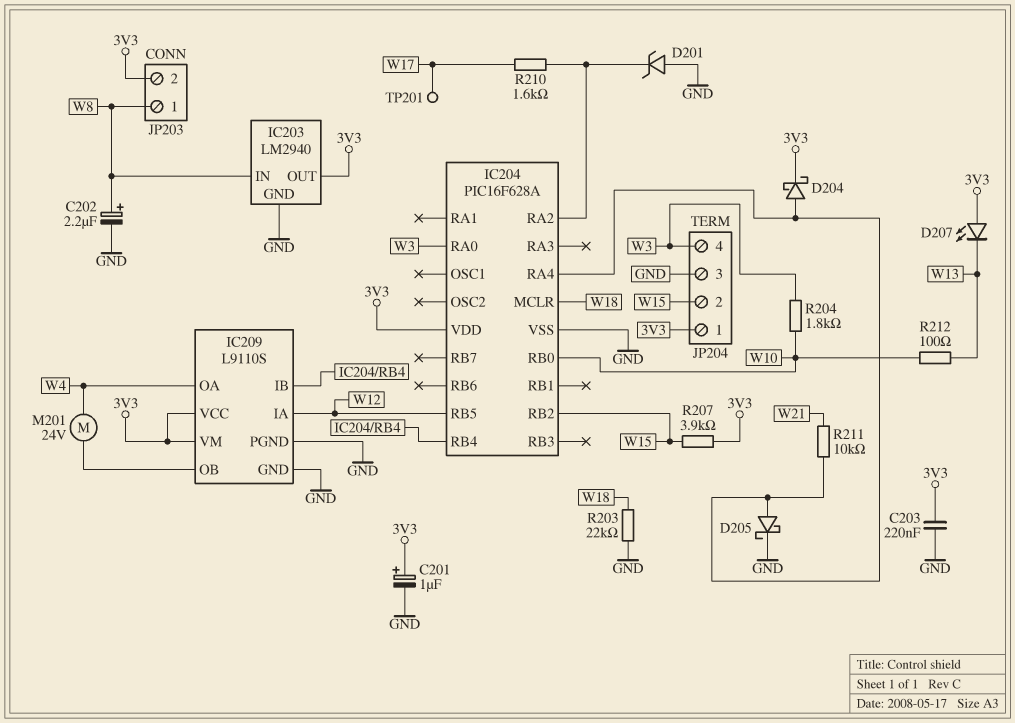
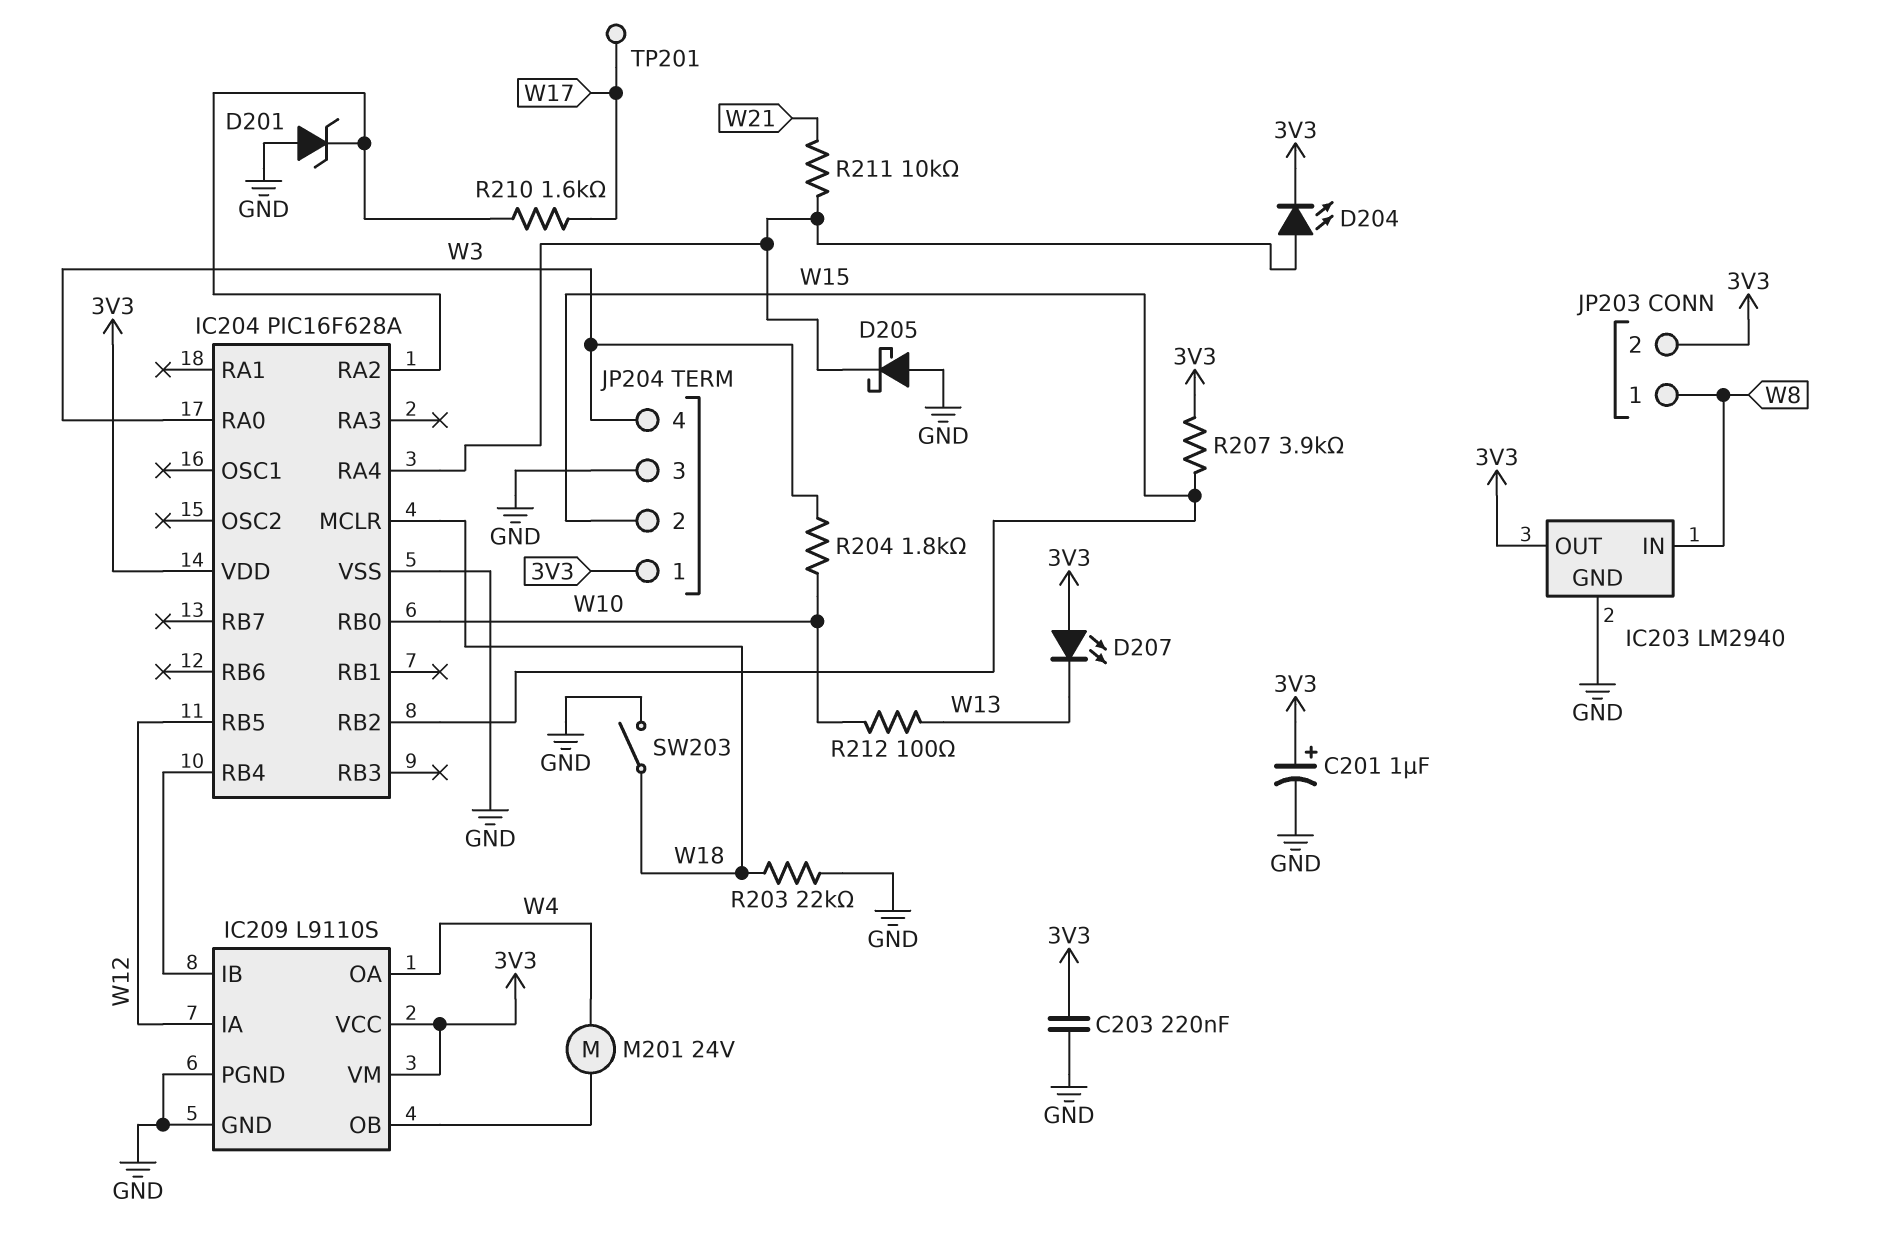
C202: 2.2uF (plus W8, minus GND) -> none
D204: schottky (A IC204/RA4, K 3V3) -> LED (A IC204/RA4, K 3V3)
D205: schottky (A IC204/RA4, K GND) -> schottky (A GND, K IC204/RA4)
SW203: none -> switch (GND, W18)

